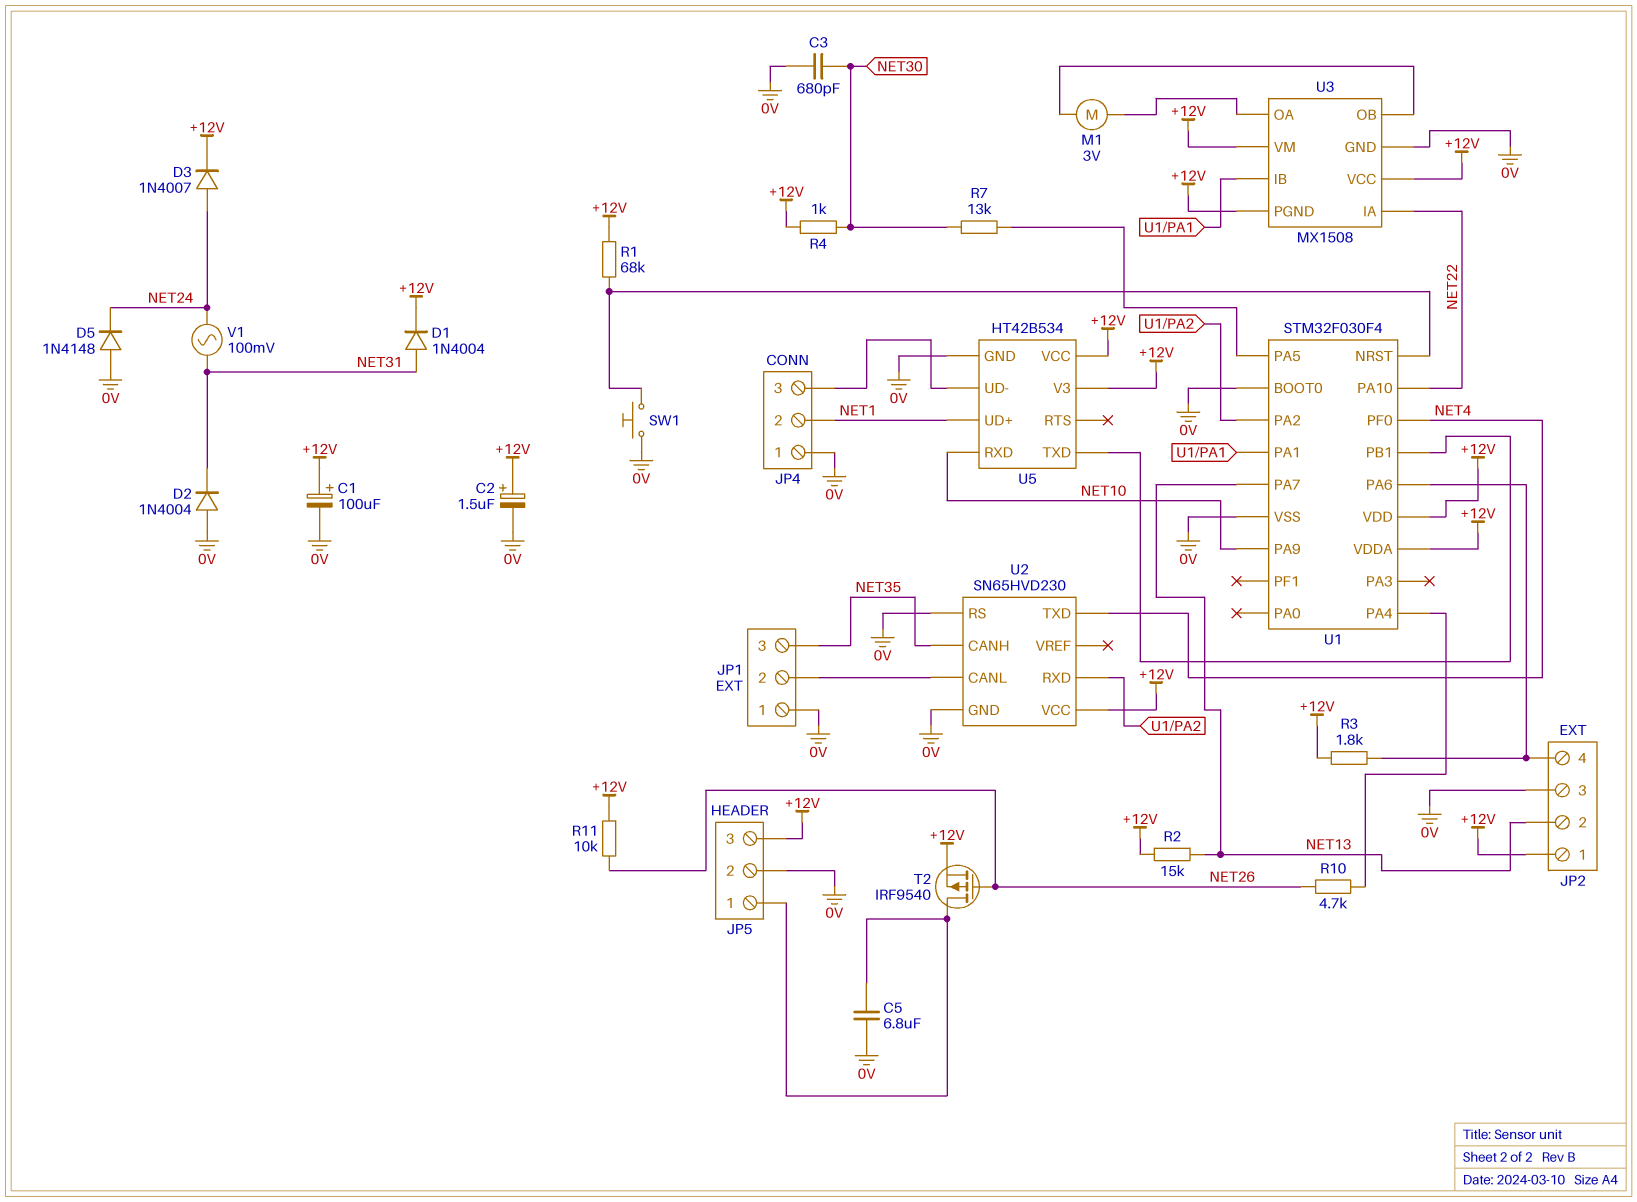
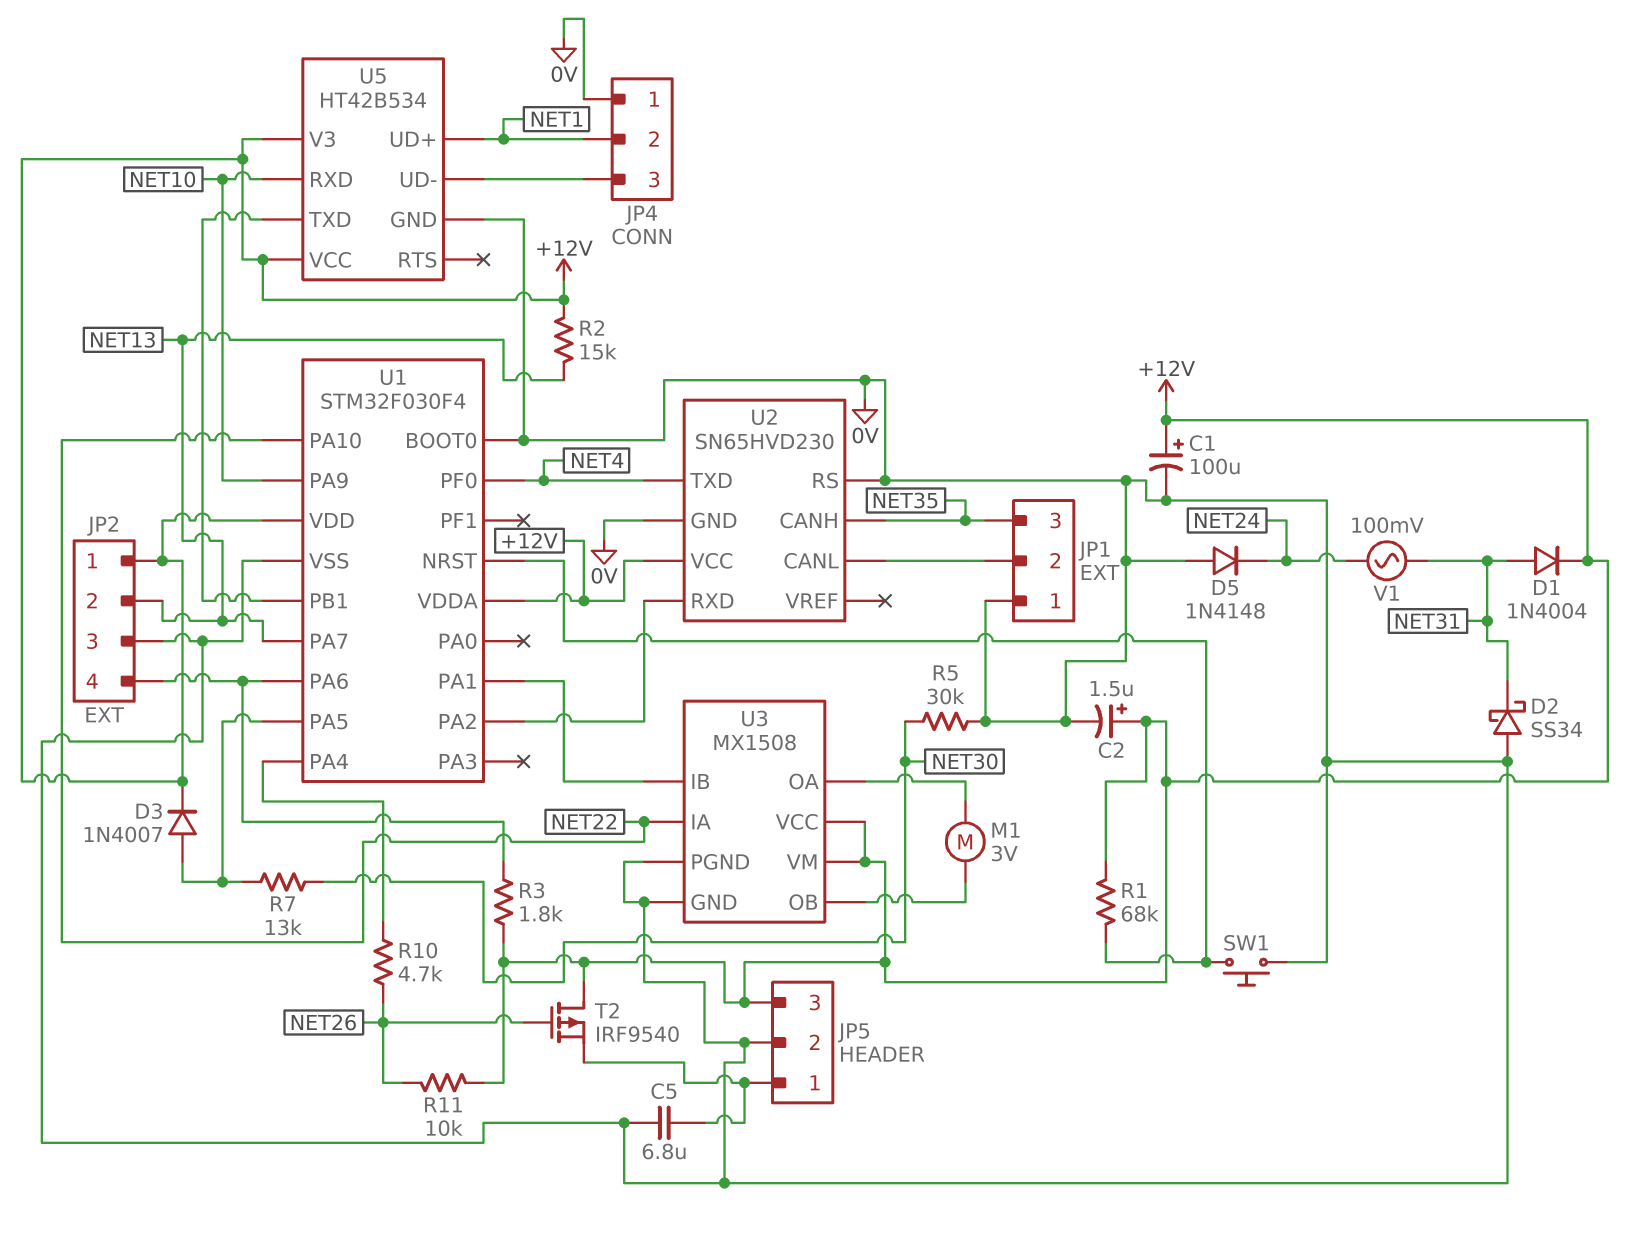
C3: 680pF (0V, NET30) -> none
D2: diode 1N4004 (A 0V, K NET31) -> schottky SS34 (A 0V, K NET31)
D3: diode 1N4007 (A NET24, K +12V) -> diode 1N4007 (A U1/PA5, K +12V)
R4: 1k (+12V, NET30) -> none
R5: none -> 30k (0V, NET30)
T2: PMOS IRF9540 (G NET26, D JP5/1, S +12V) -> PMOS IRF9540 (G NET26, D +12V, S JP5/1)
U3 pin PGND: +12V -> 0V

